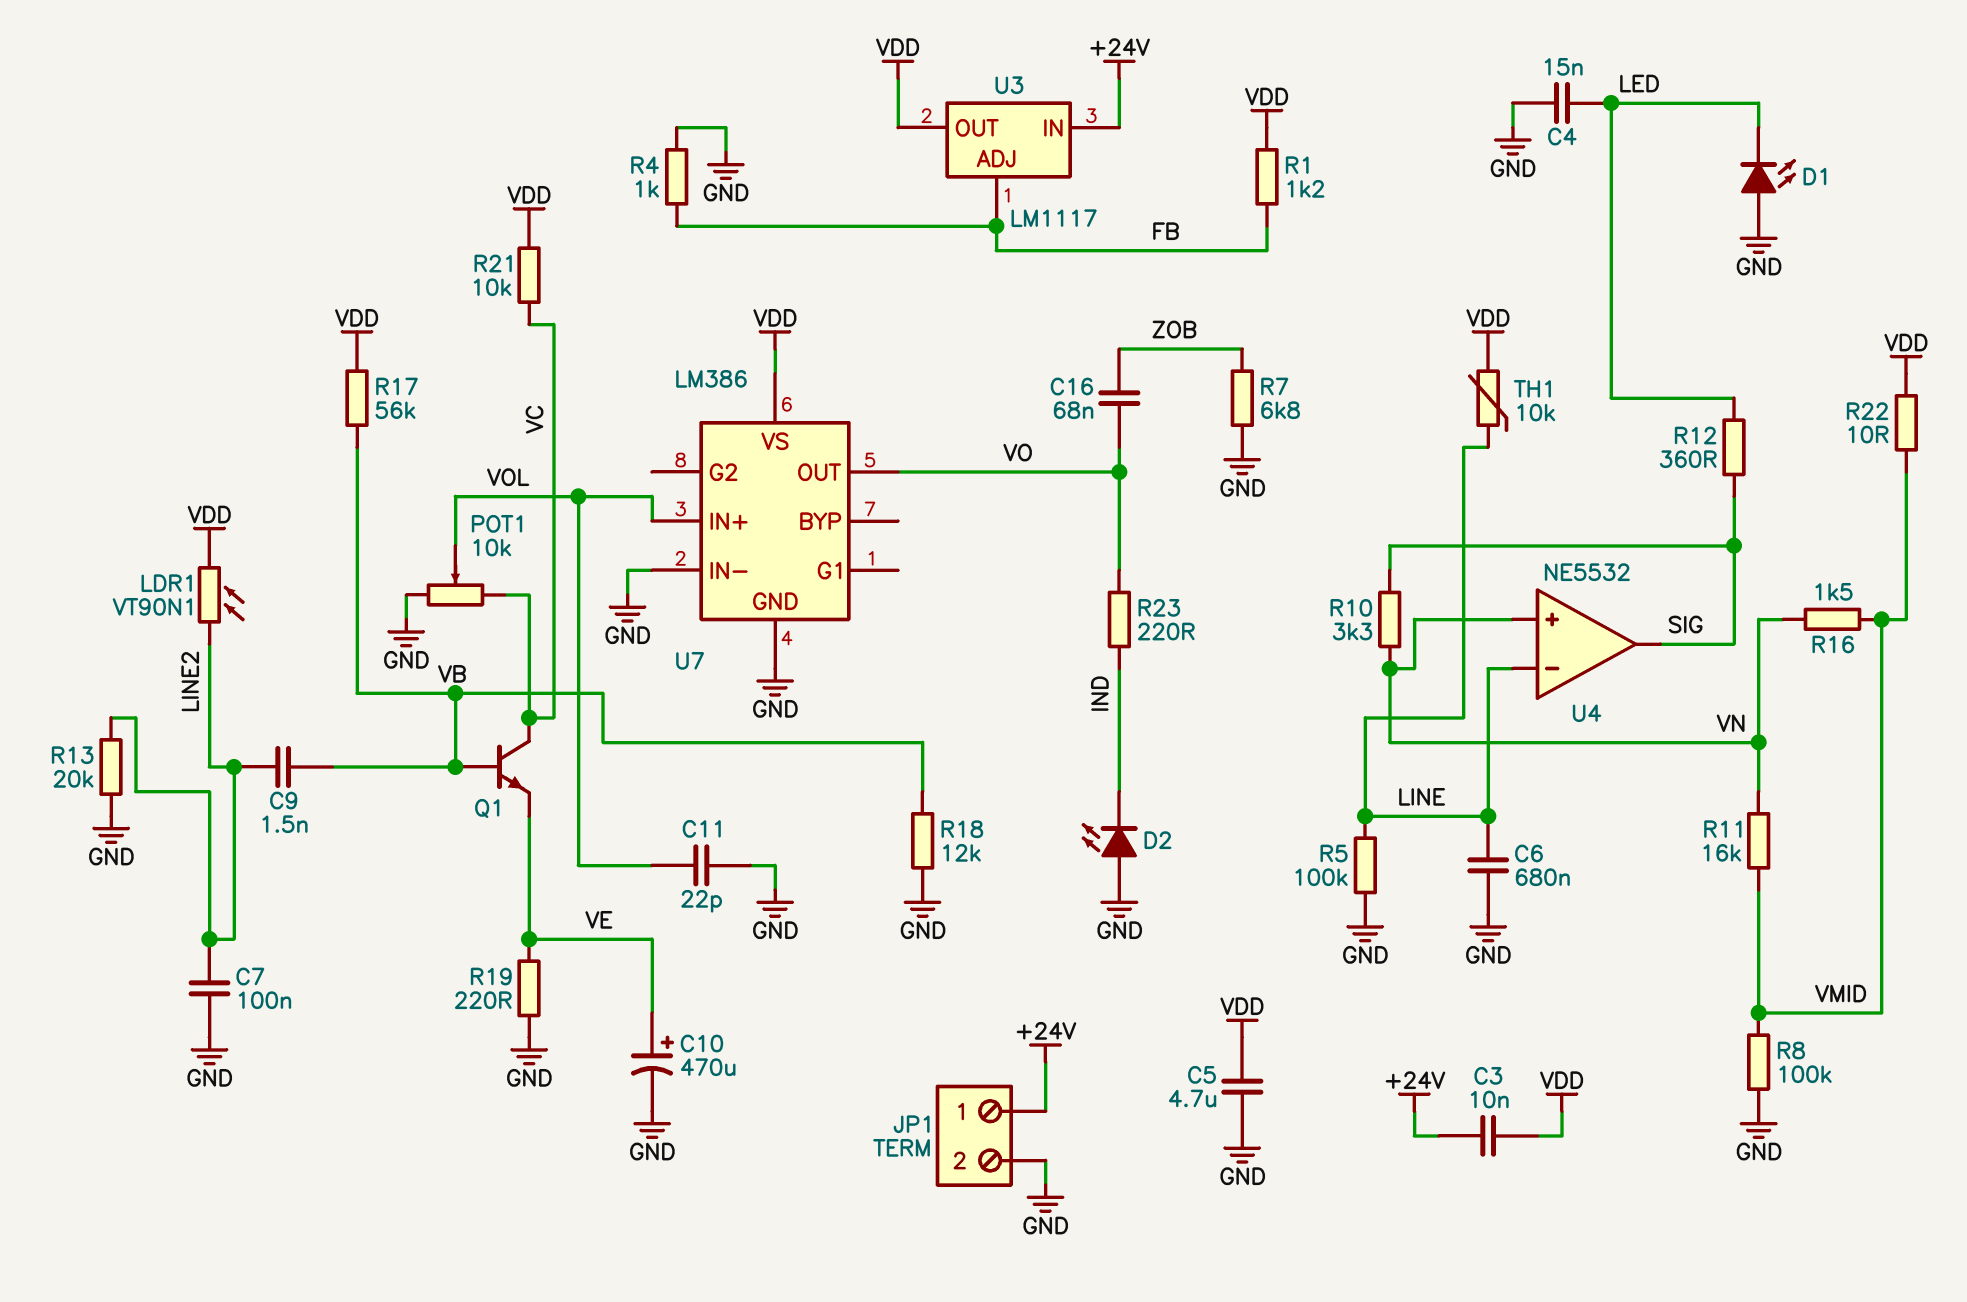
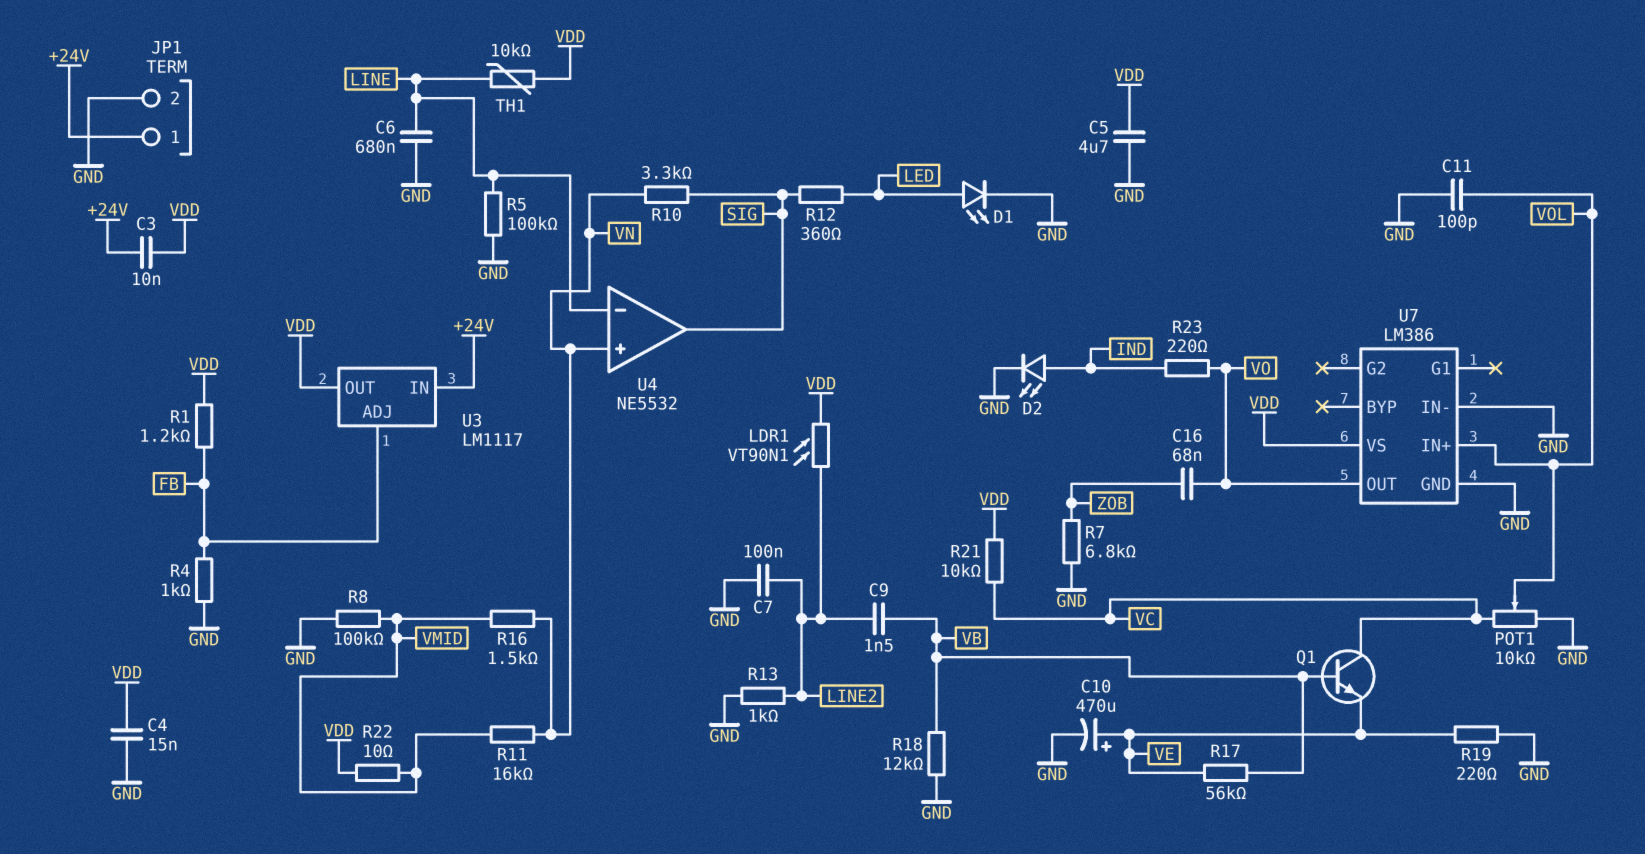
C4: 15nF (GND, LED) -> 15nF (GND, VDD)
C11: 22pF (GND, VOL) -> 100pF (GND, VOL)
D1: LED (A GND, K LED) -> LED (A LED, K GND)
D2: LED (A GND, K IND) -> LED (A IND, K GND)
R13: 20k (GND, LINE2) -> 1k (GND, LINE2)
R17: 56k (VB, VDD) -> 56k (VB, VE)

